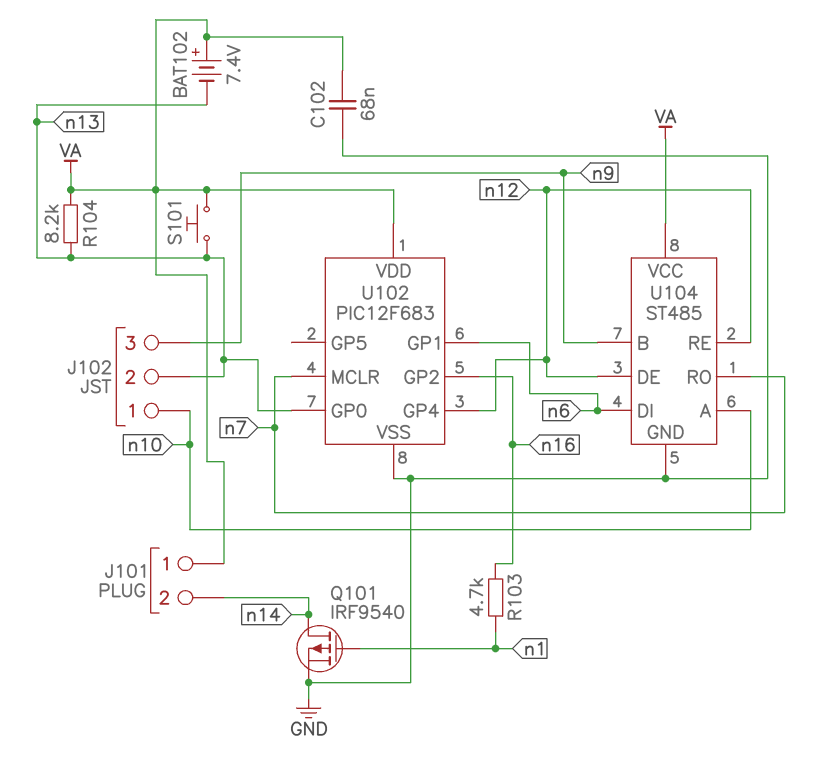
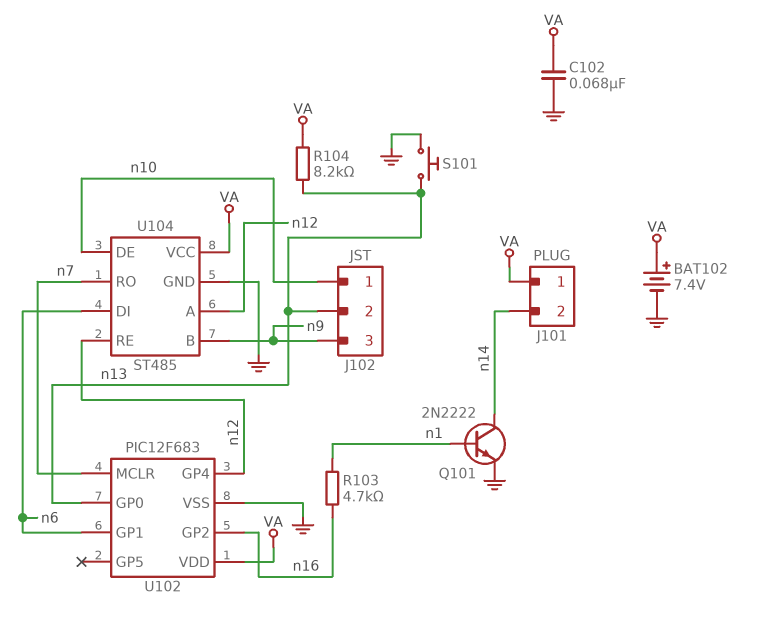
BAT102: 7.4V (plus VA, minus n13) -> 7.4V (plus VA, minus GND)
Q101: PMOS IRF9540 (G n1, D n14, S GND) -> NPN 2N2222 (B n1, C n14, E GND)
S101: button (VA, n13) -> button (GND, n13)
U104 pin A: n10 -> n12
U104 pin DE: n12 -> n10

